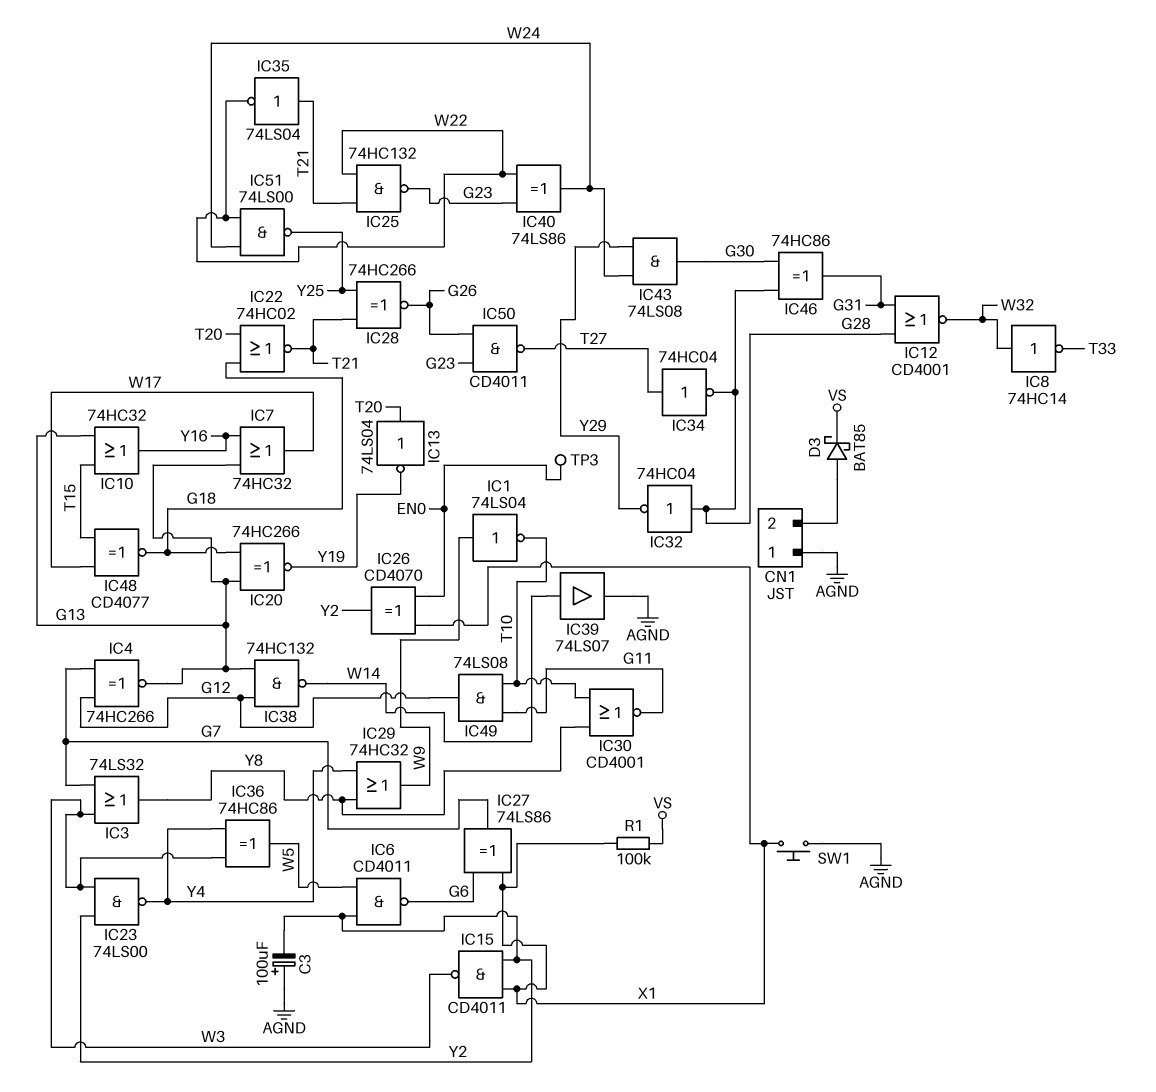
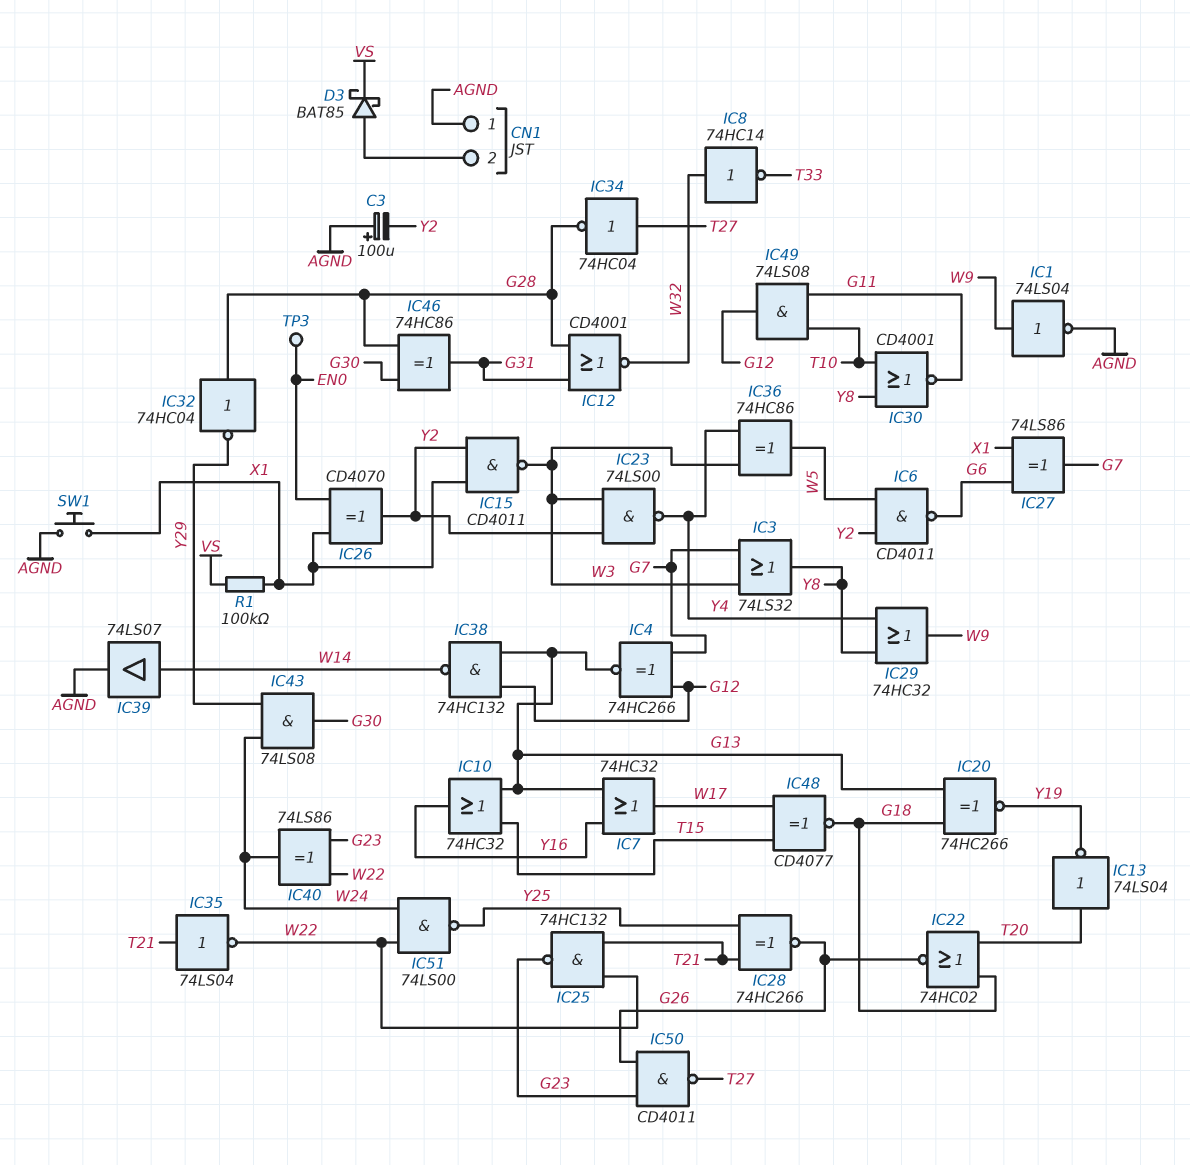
IC1: NOT 74LS04 (in W9, out T10) -> NOT 74LS04 (in W9, out AGND)
IC22: NOR 74HC02 (in G18, in T20, out T21) -> NOR 74HC02 (in G18, in T20, out G26)

